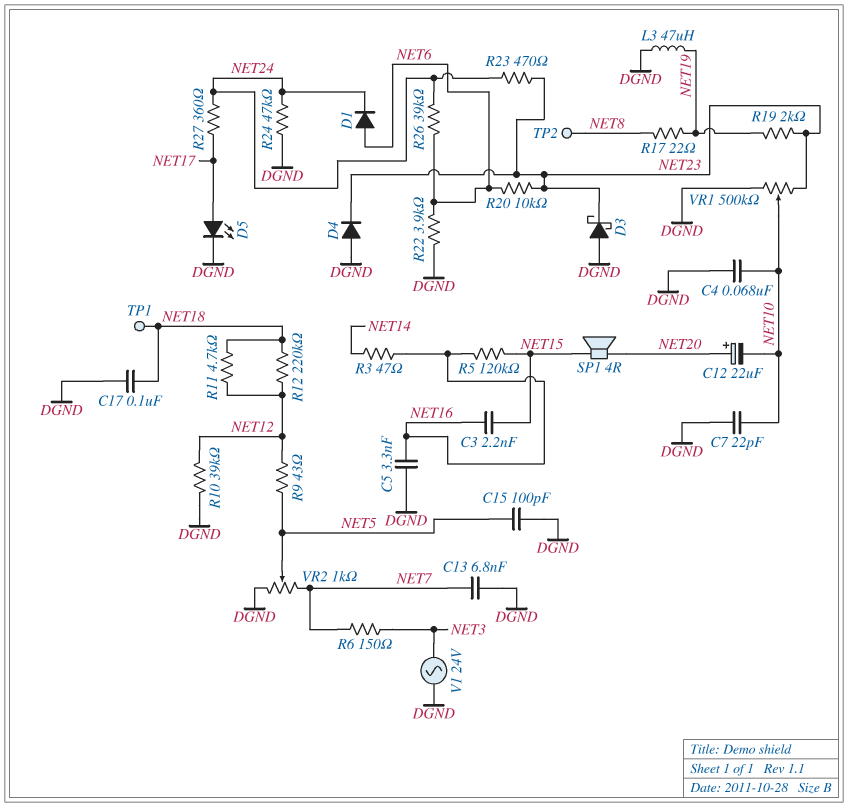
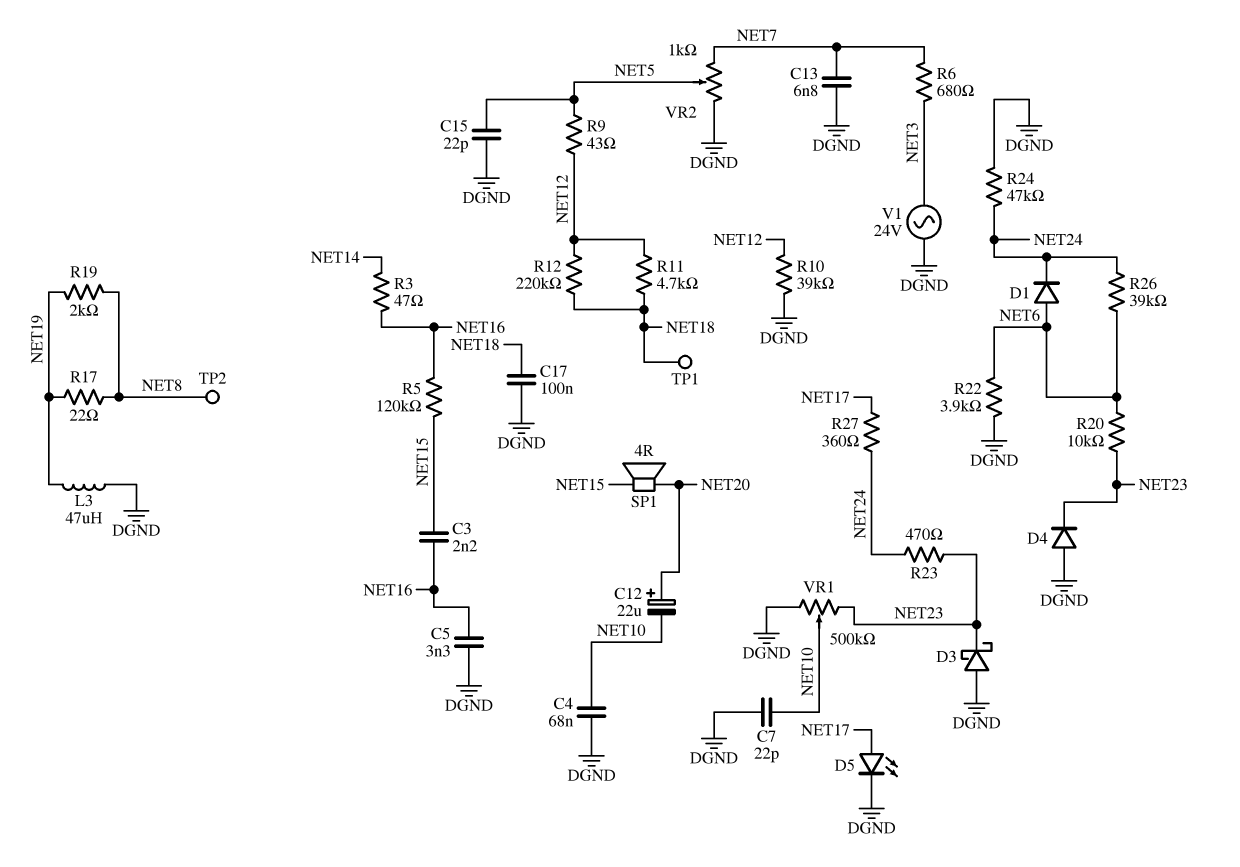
C15: 100pF (DGND, NET5) -> 22pF (DGND, NET5)
R6: 150 (NET3, NET7) -> 680 (NET3, NET7)
R19: 2k (NET19, NET23) -> 2k (NET8, NET19)

